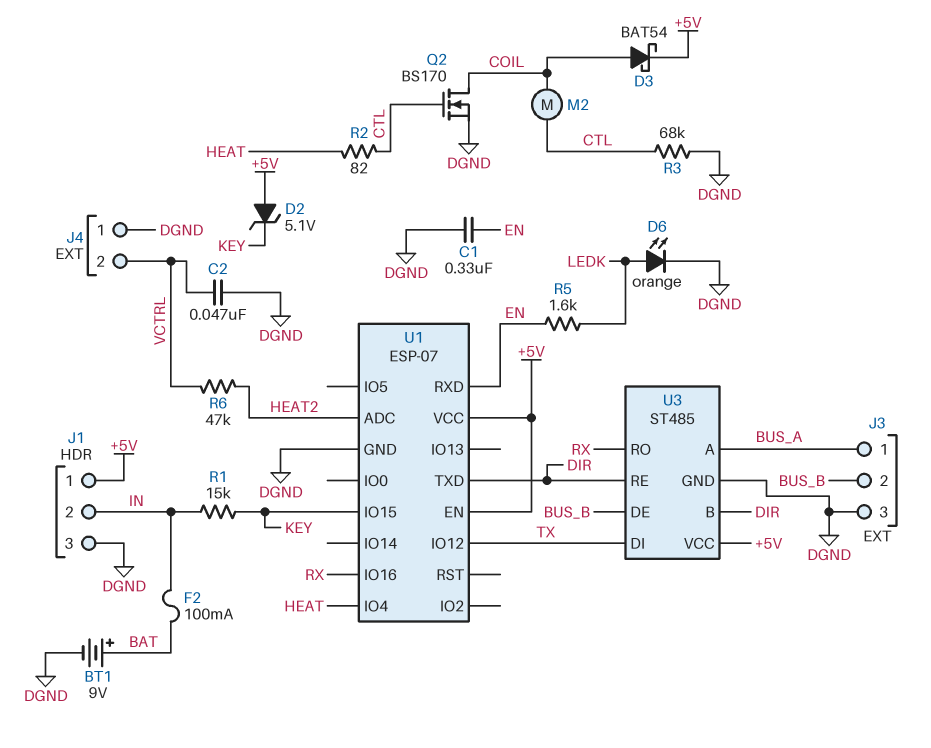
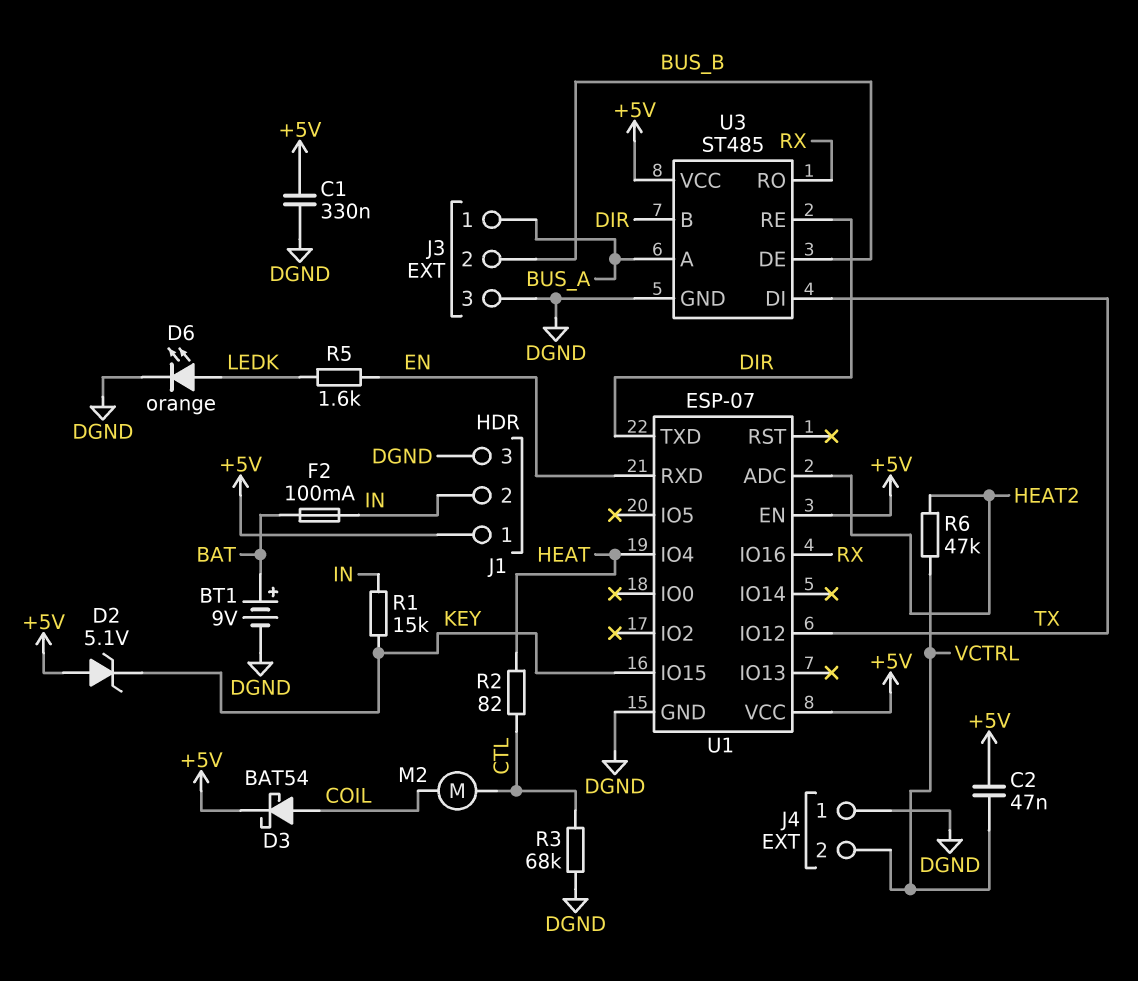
C1: 330nF (DGND, EN) -> 330nF (+5V, DGND)
C2: 47nF (DGND, VCTRL) -> 47nF (+5V, VCTRL)
Q2: NMOS BS170 (G CTL, D COIL, S DGND) -> none

